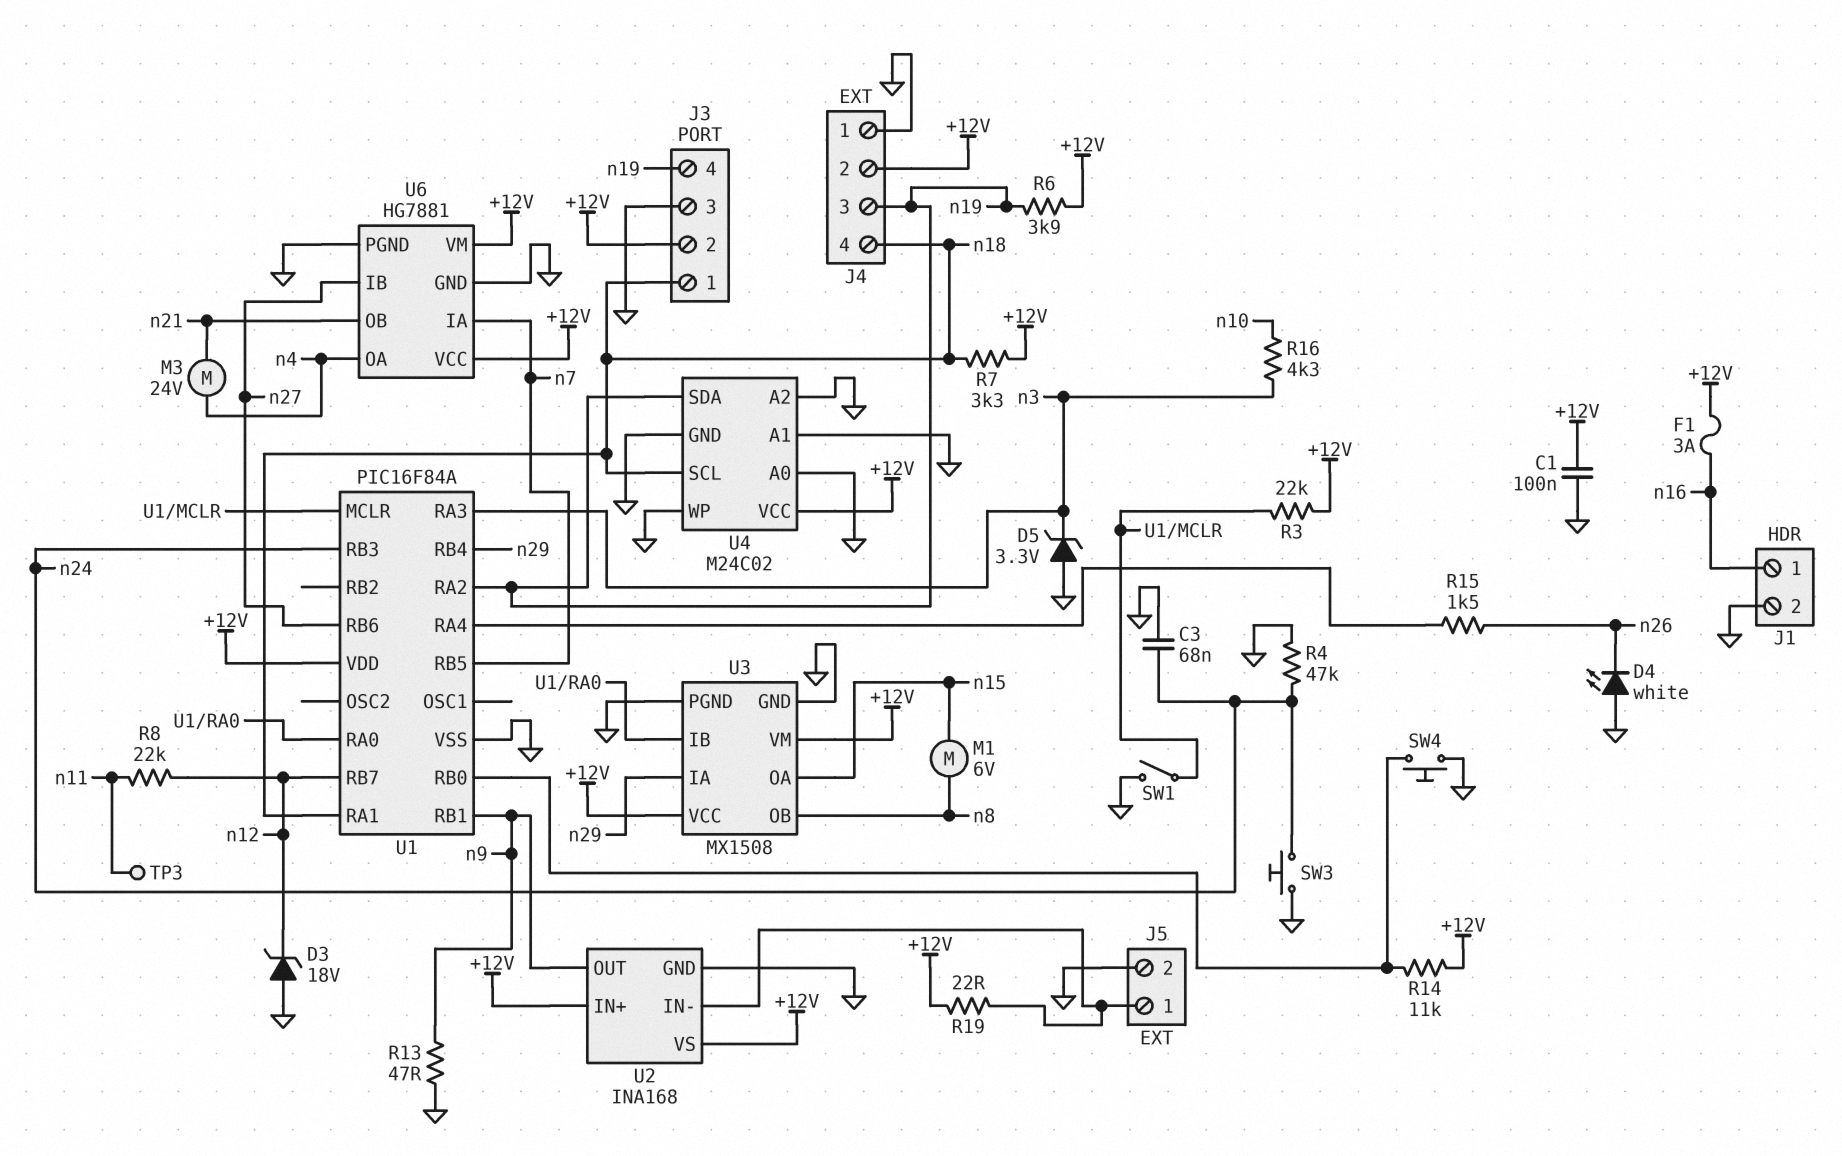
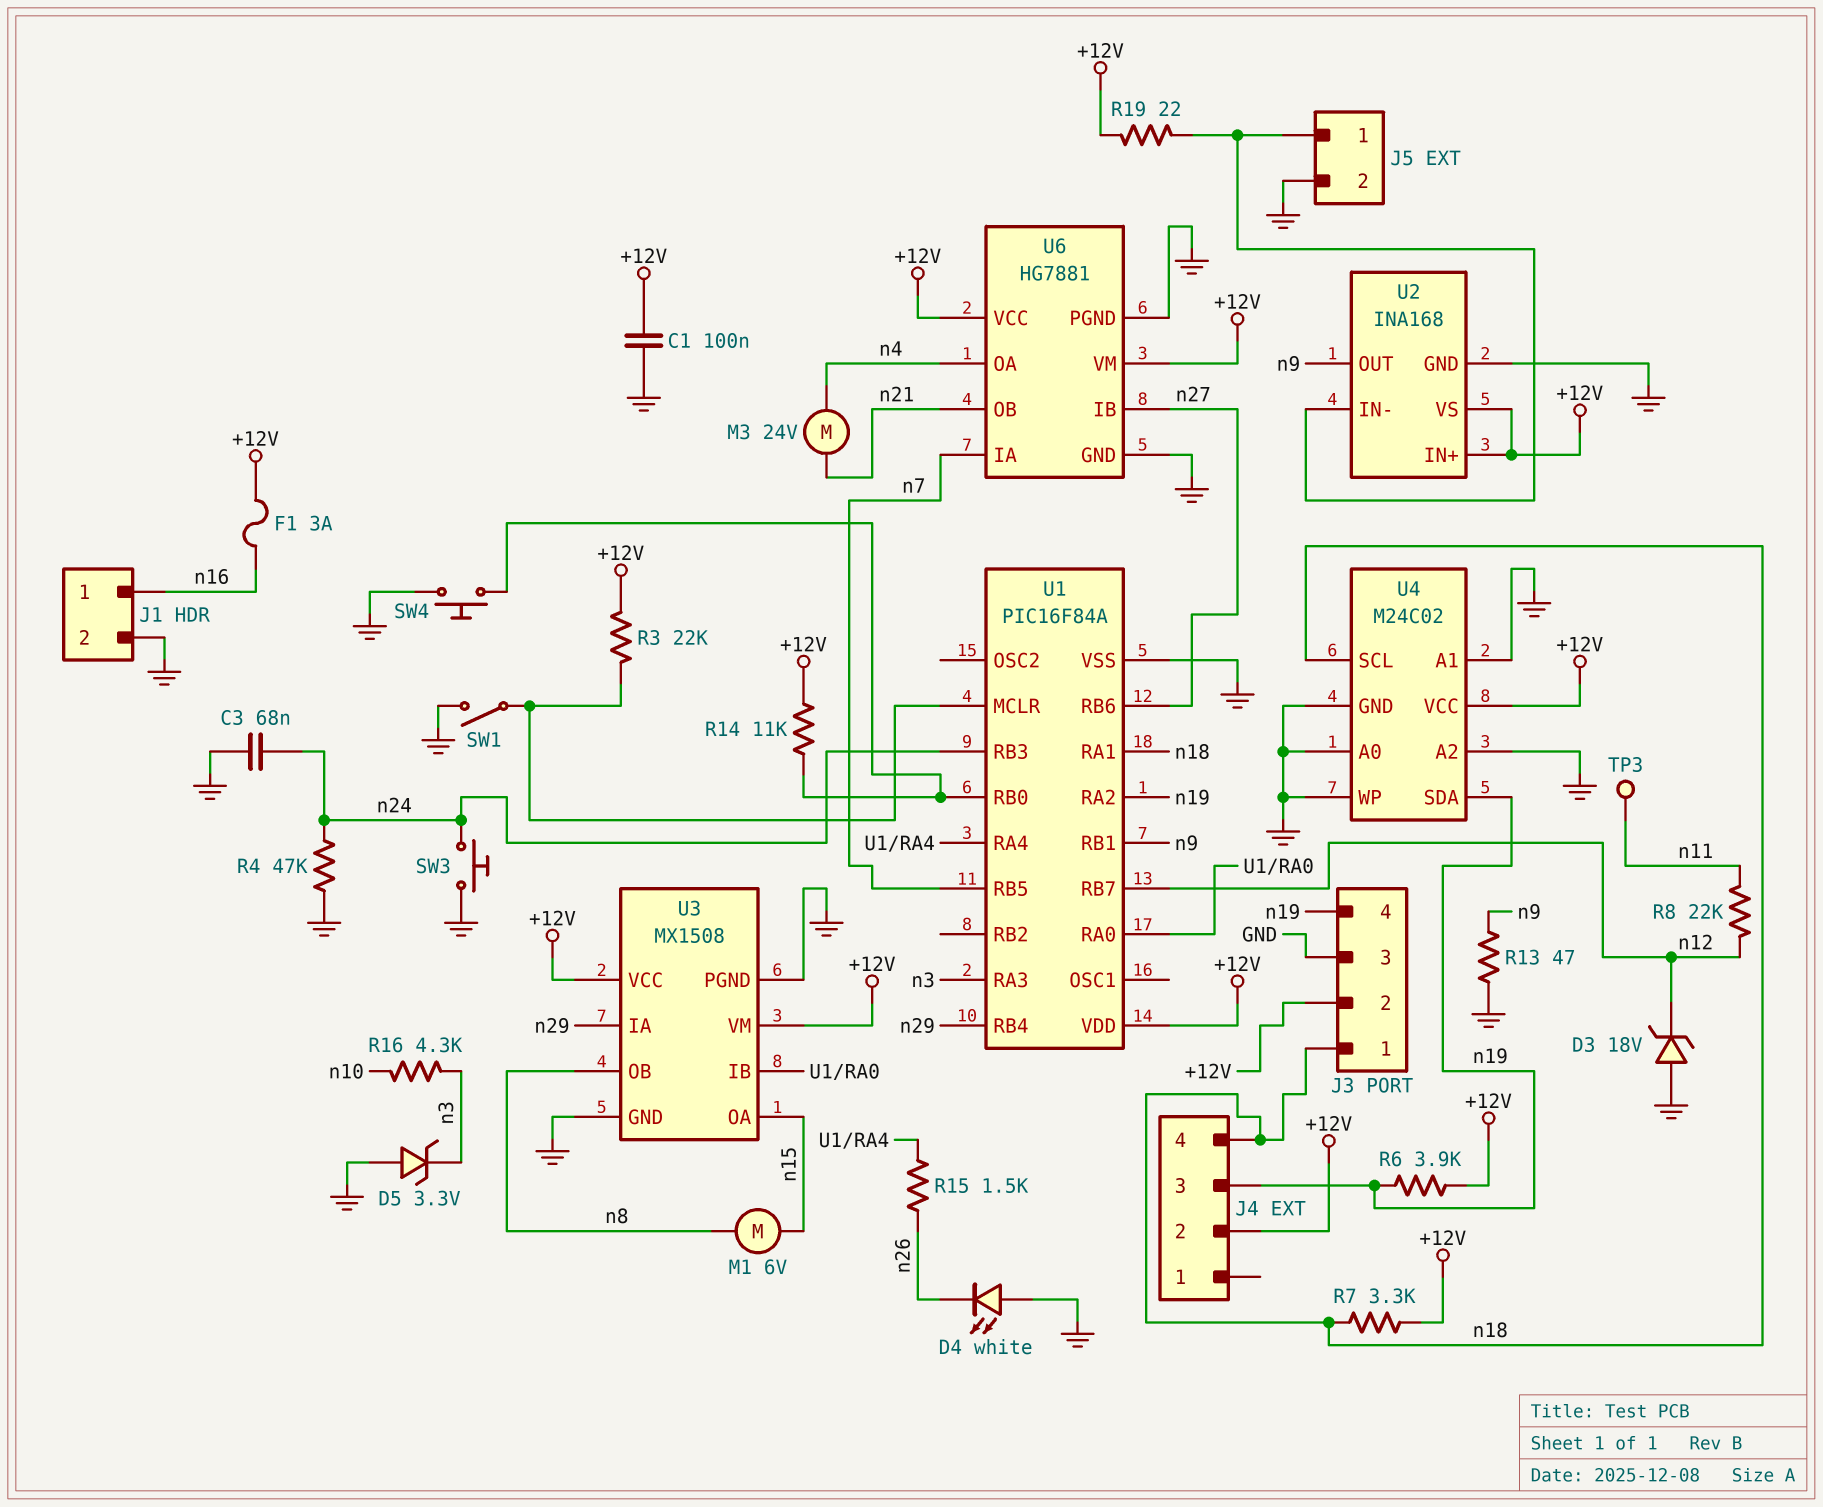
J4 pin 1: GND -> none

